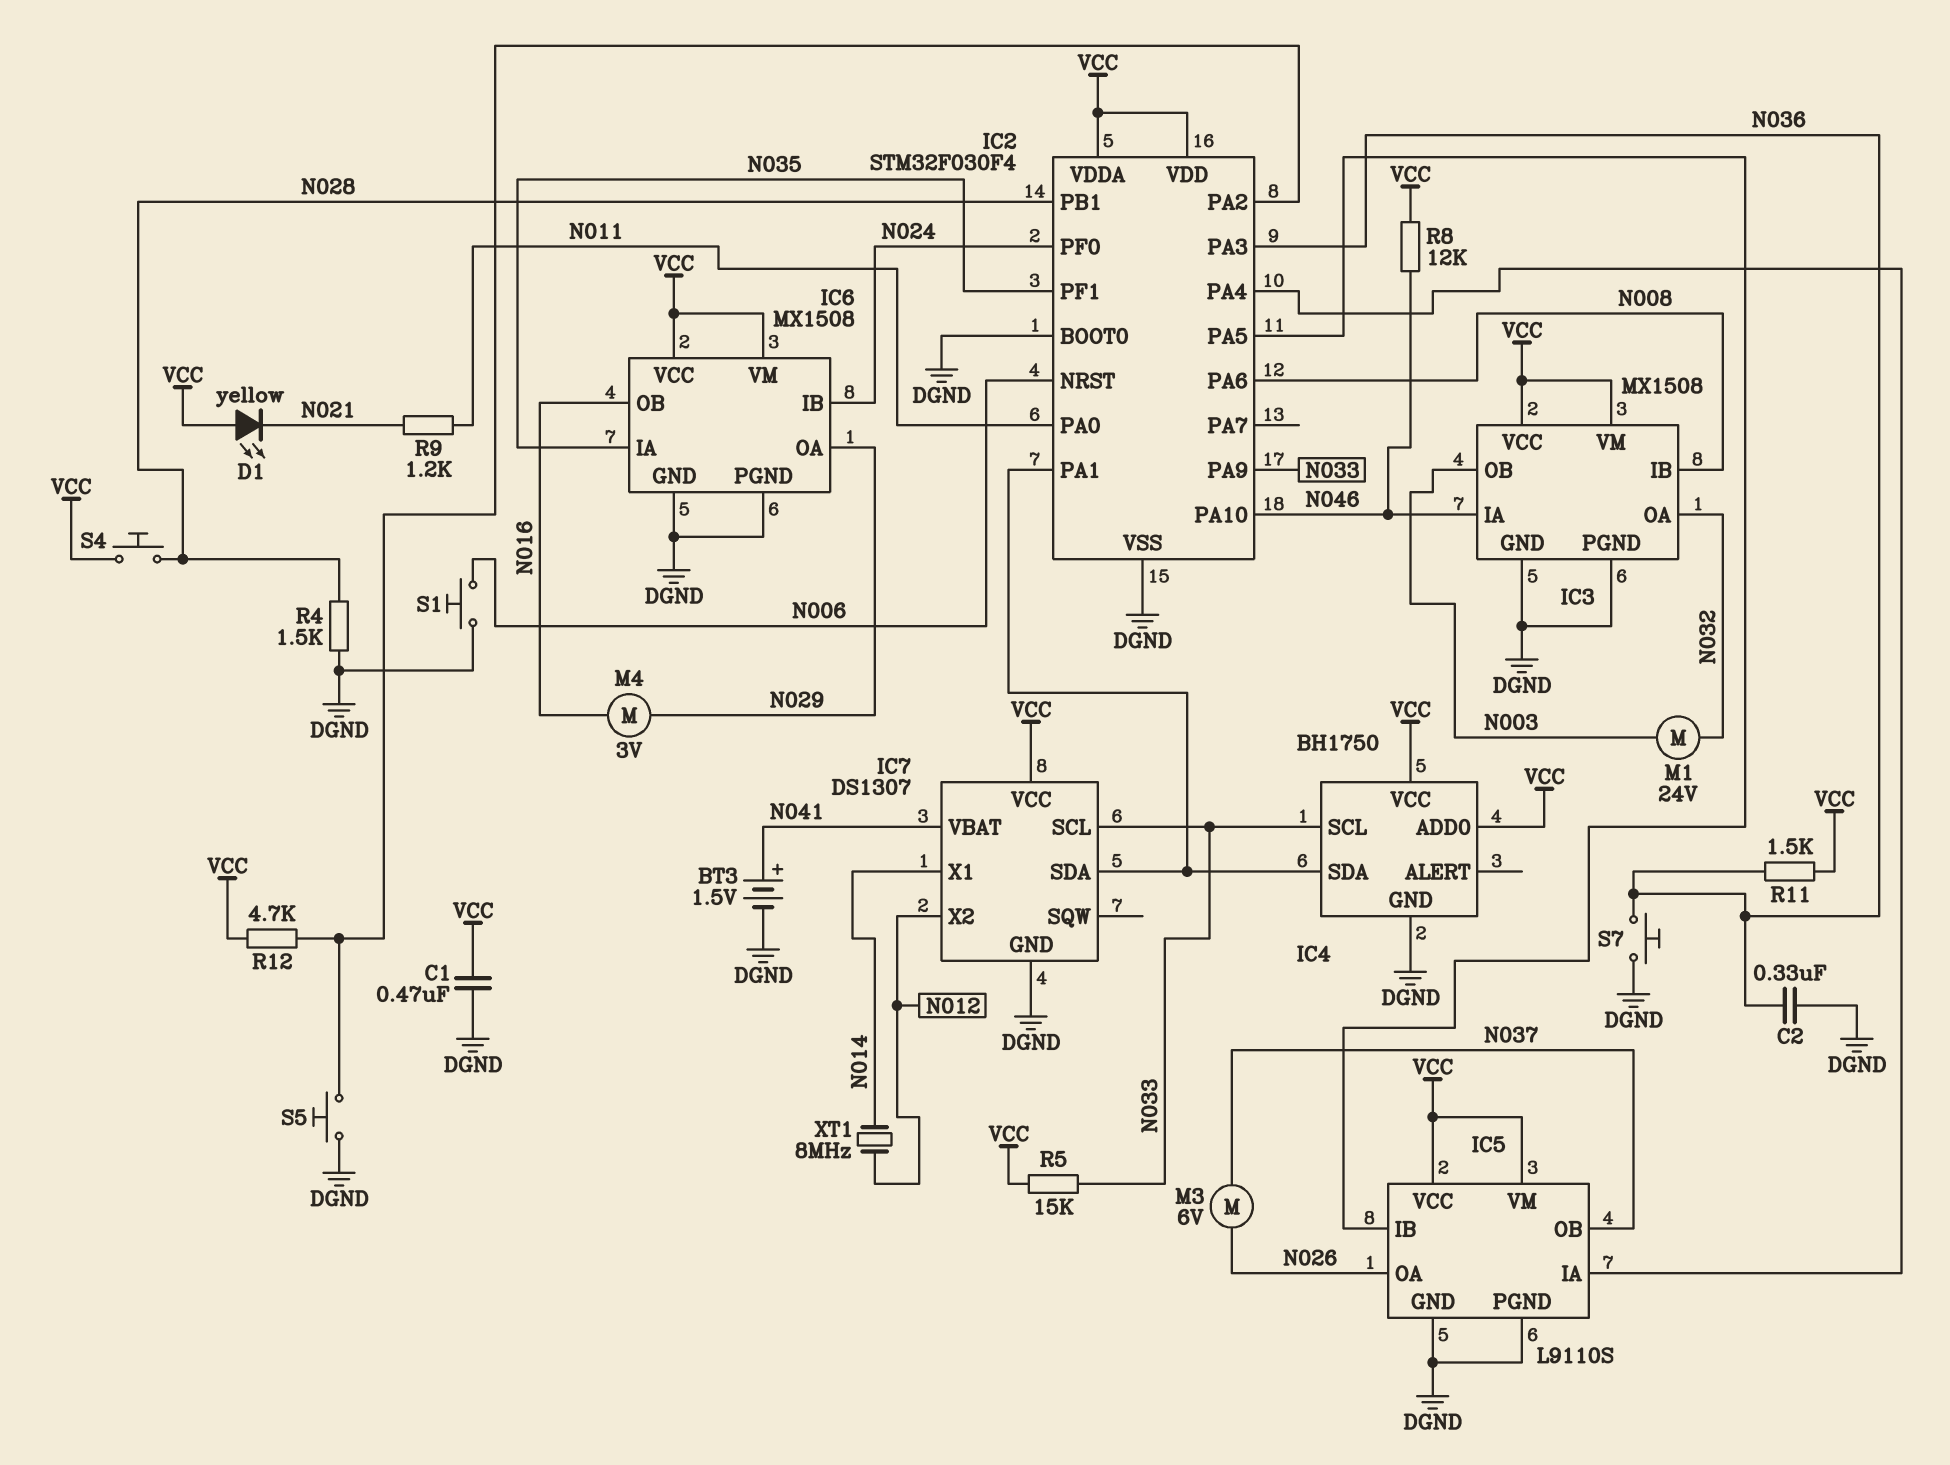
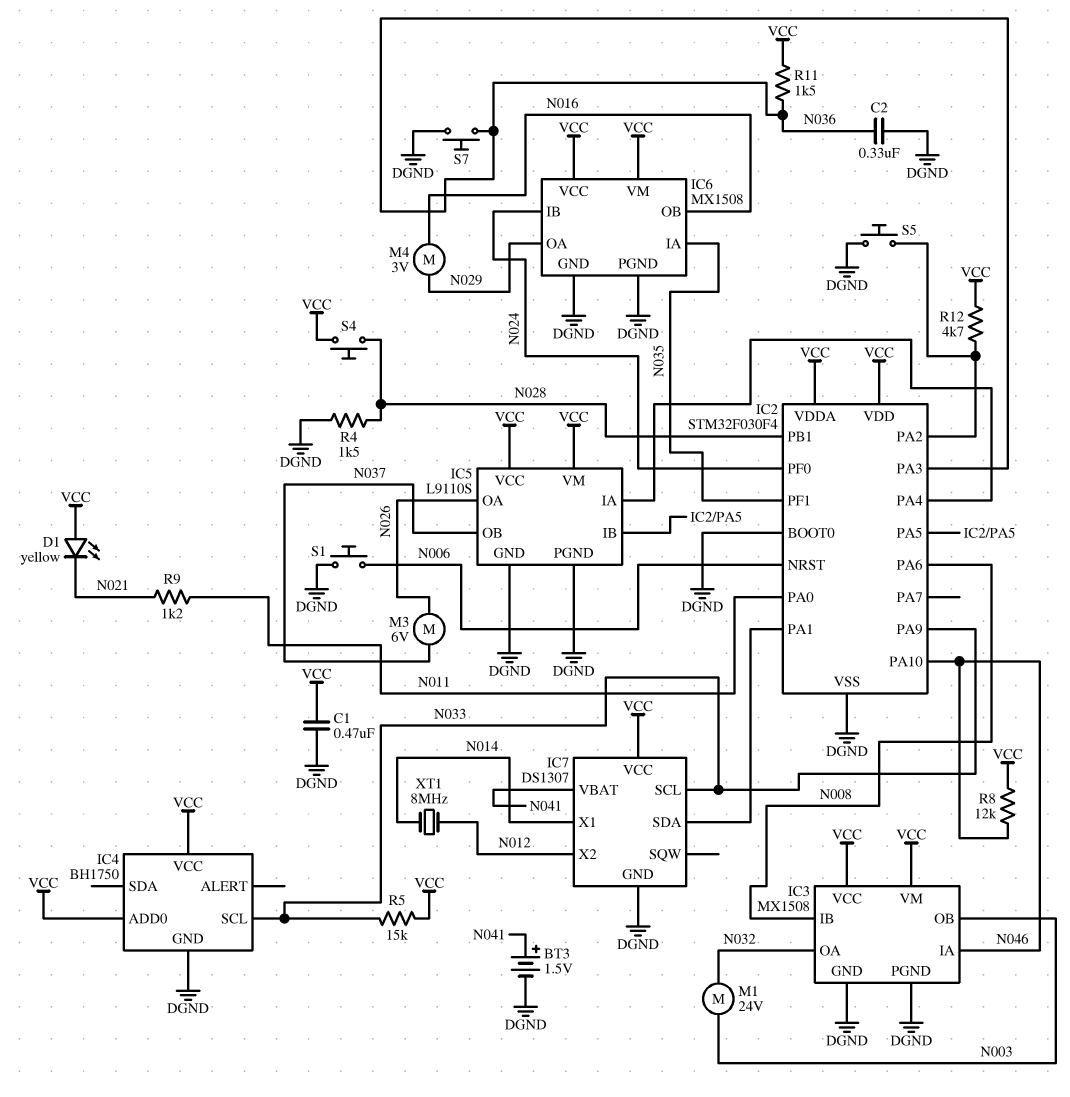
IC4 pin SDA: IC2/PA1 -> none

